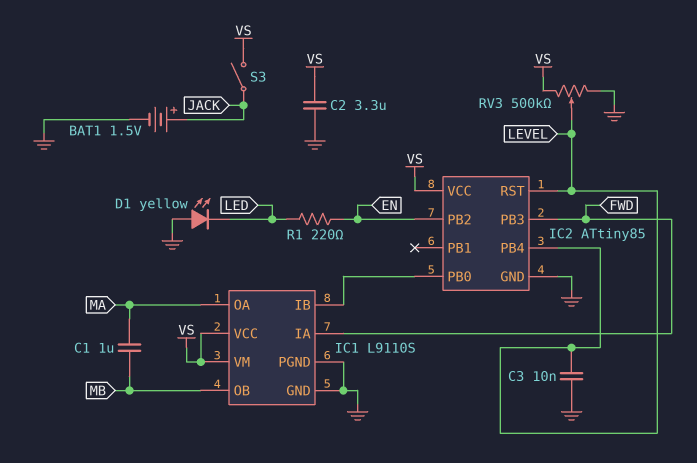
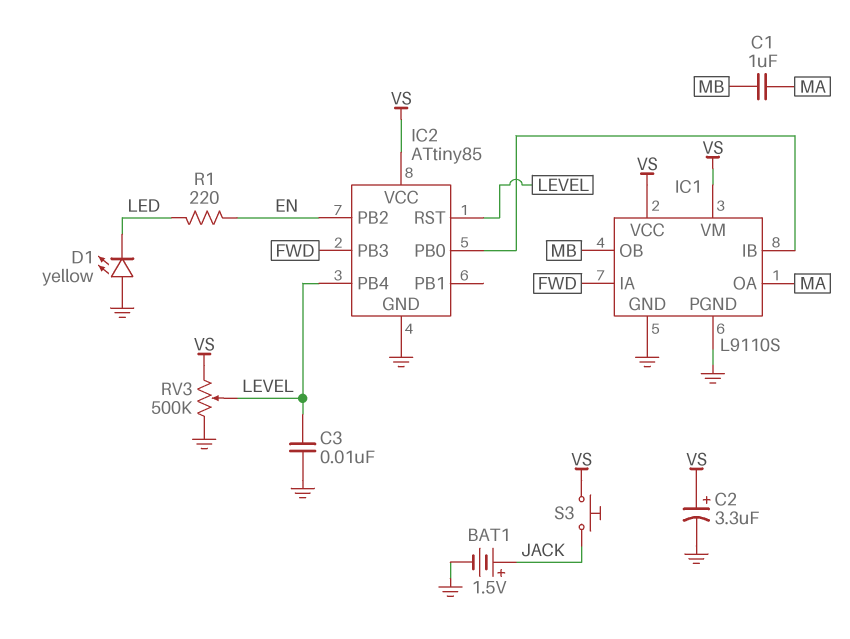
C2: 3.3uF (GND, VS) -> 3.3uF (plus VS, minus GND)
S3: switch (JACK, VS) -> button (JACK, VS)

